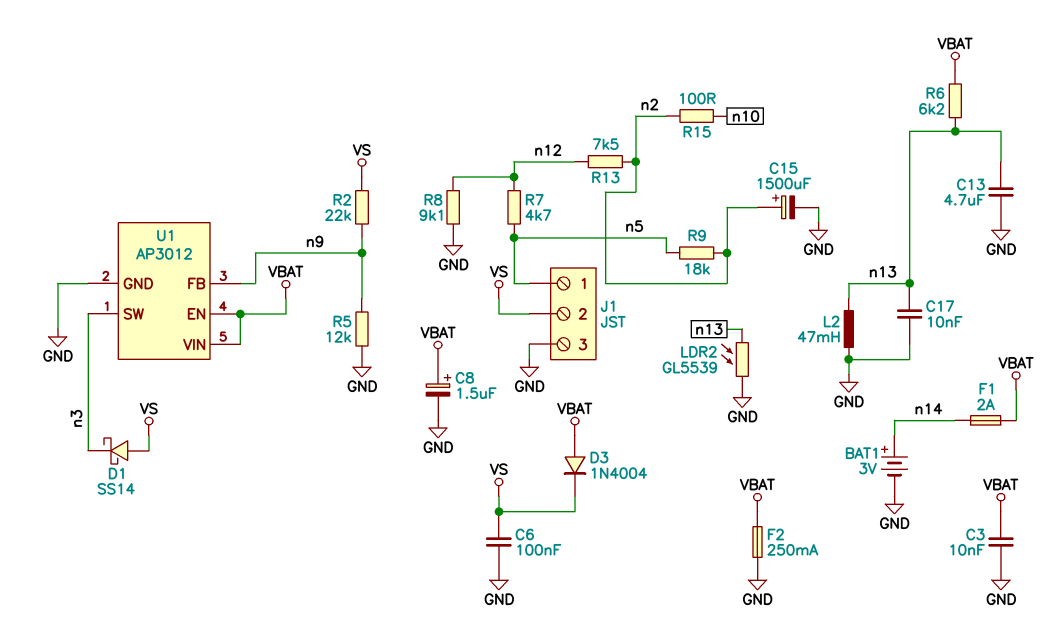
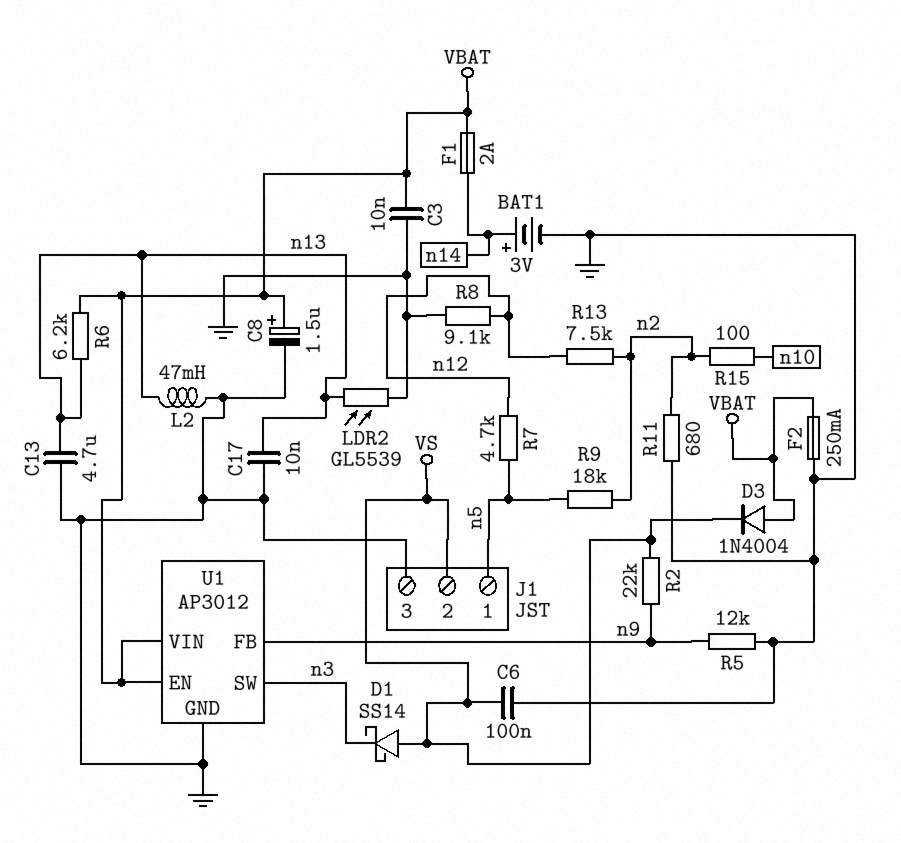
C15: 1500uF (plus n2, minus GND) -> none
R11: none -> 680 (GND, n2)

